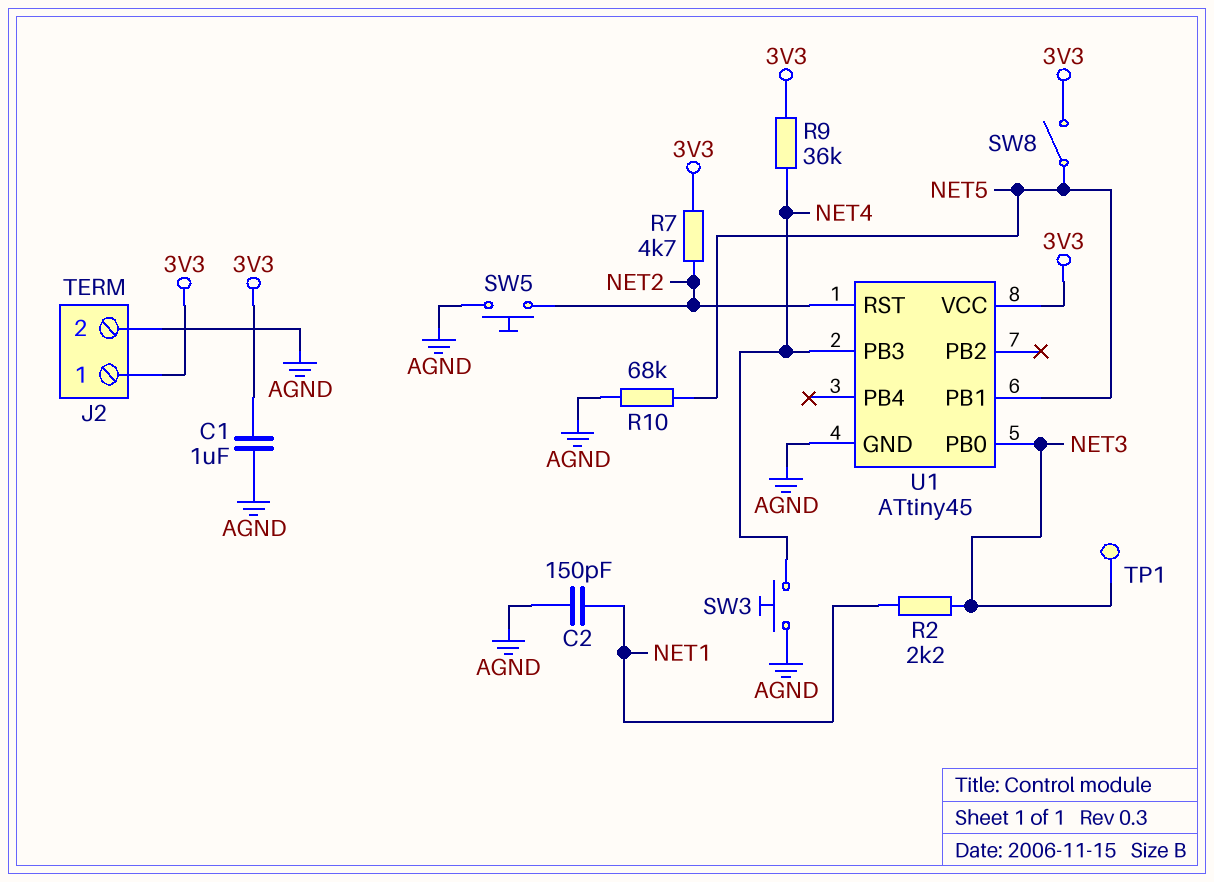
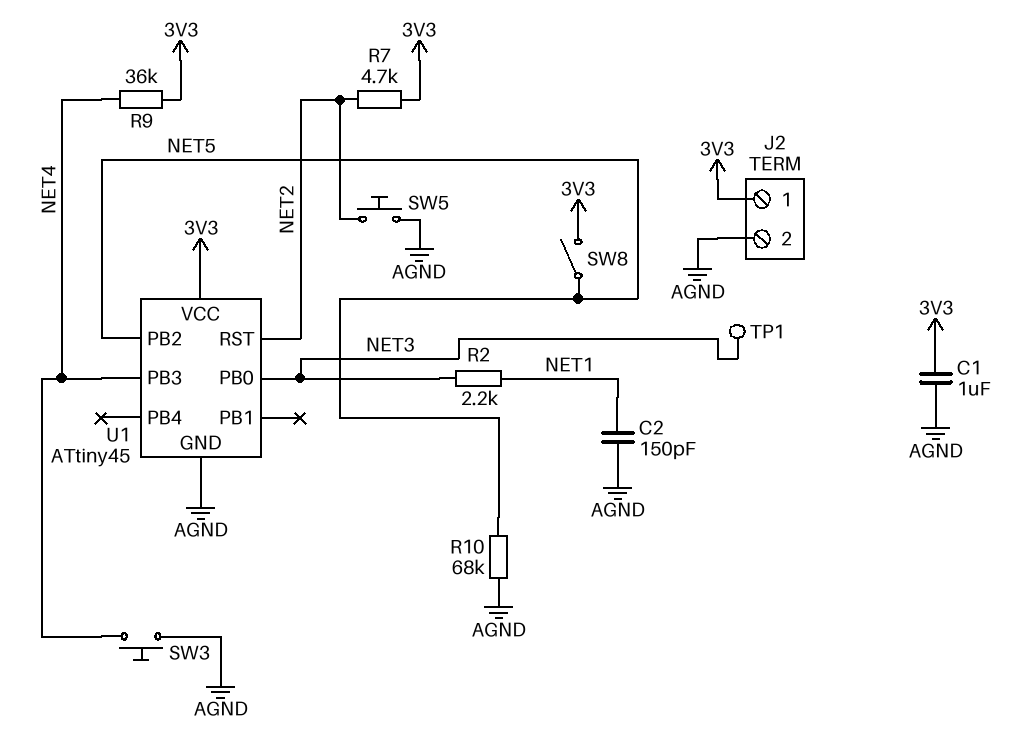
U1 pin PB1: NET5 -> none
U1 pin PB2: none -> NET5

